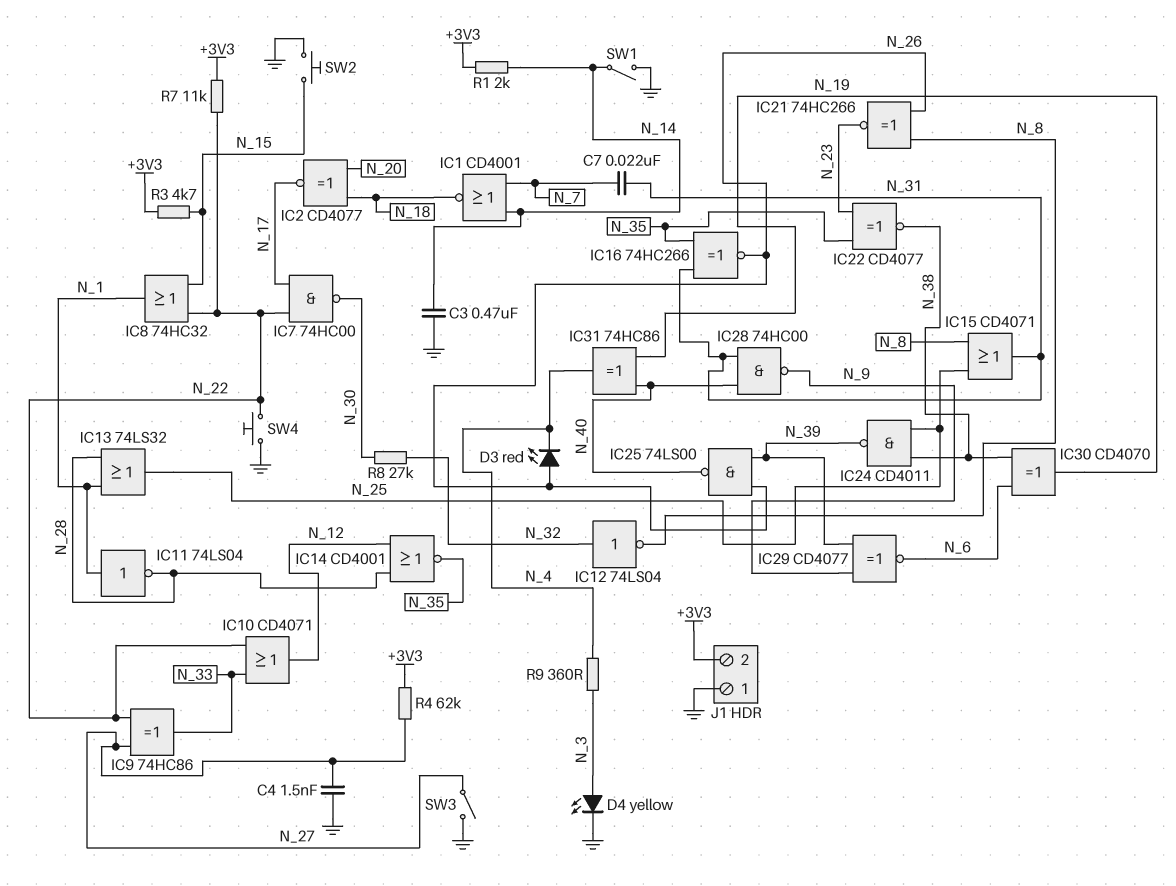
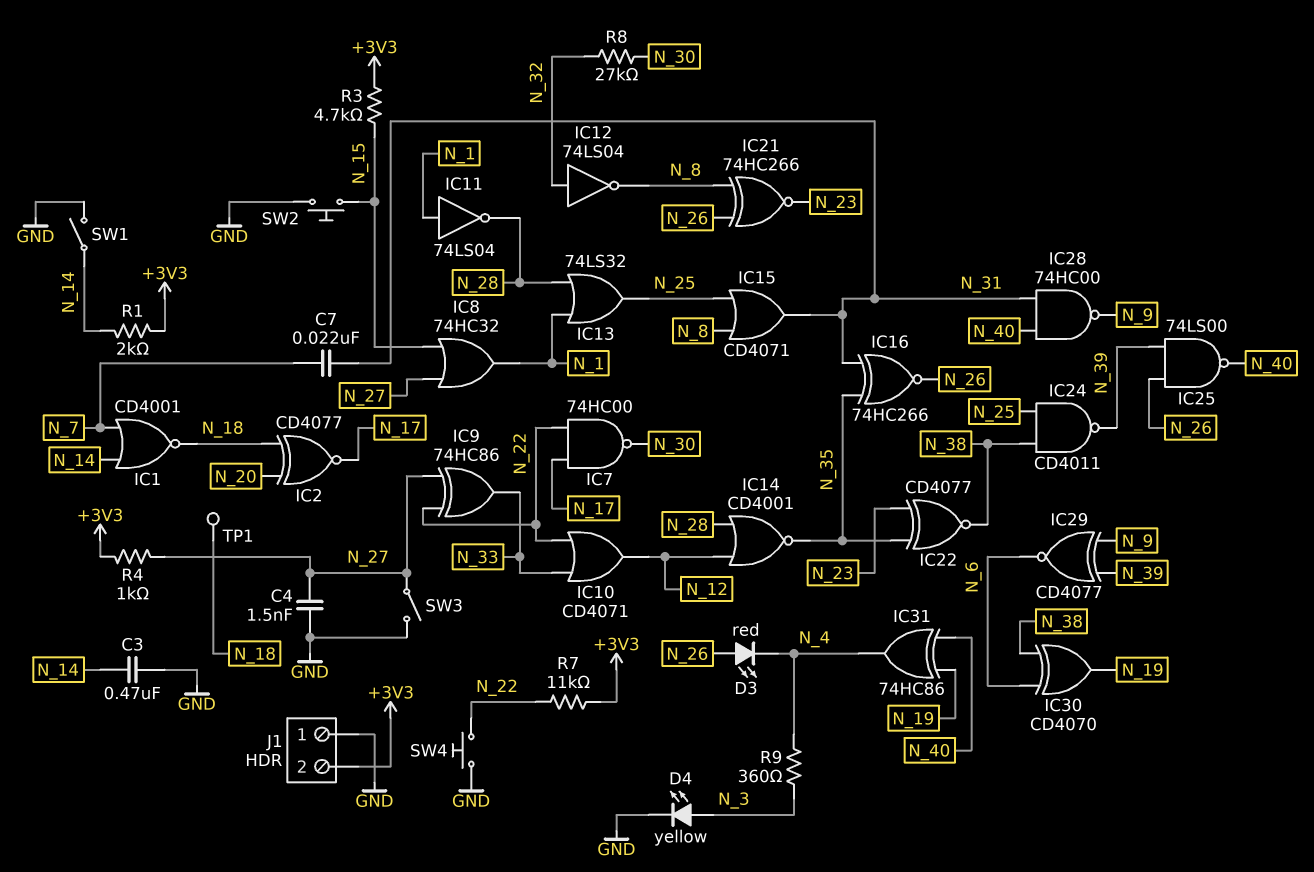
IC8: OR 74HC32 (in N_15, in N_22, out N_1) -> OR 74HC32 (in N_15, in N_27, out N_1)
R4: 62k (+3V3, N_27) -> 1k (+3V3, N_27)
TP1: none -> test point (N_18)

